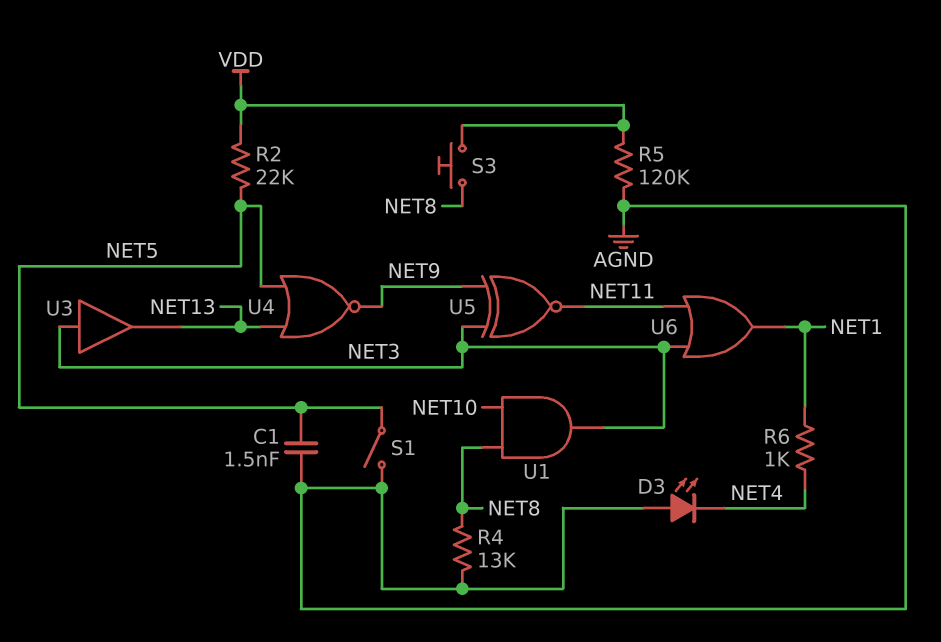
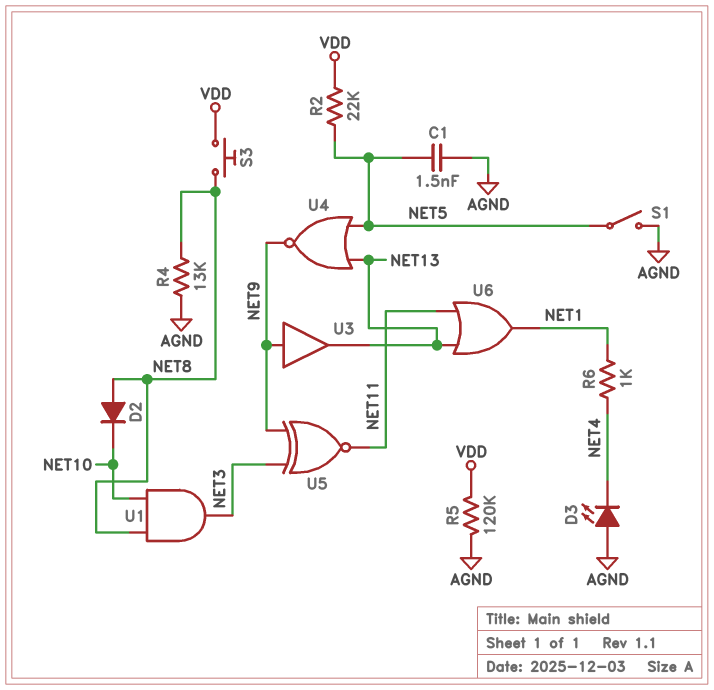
D2: none -> diode (A NET8, K NET10)
U3: buffer (in NET3, out NET13) -> buffer (in NET9, out NET13)
U6: OR (in NET3, in NET11, out NET1) -> OR (in NET11, in NET13, out NET1)

